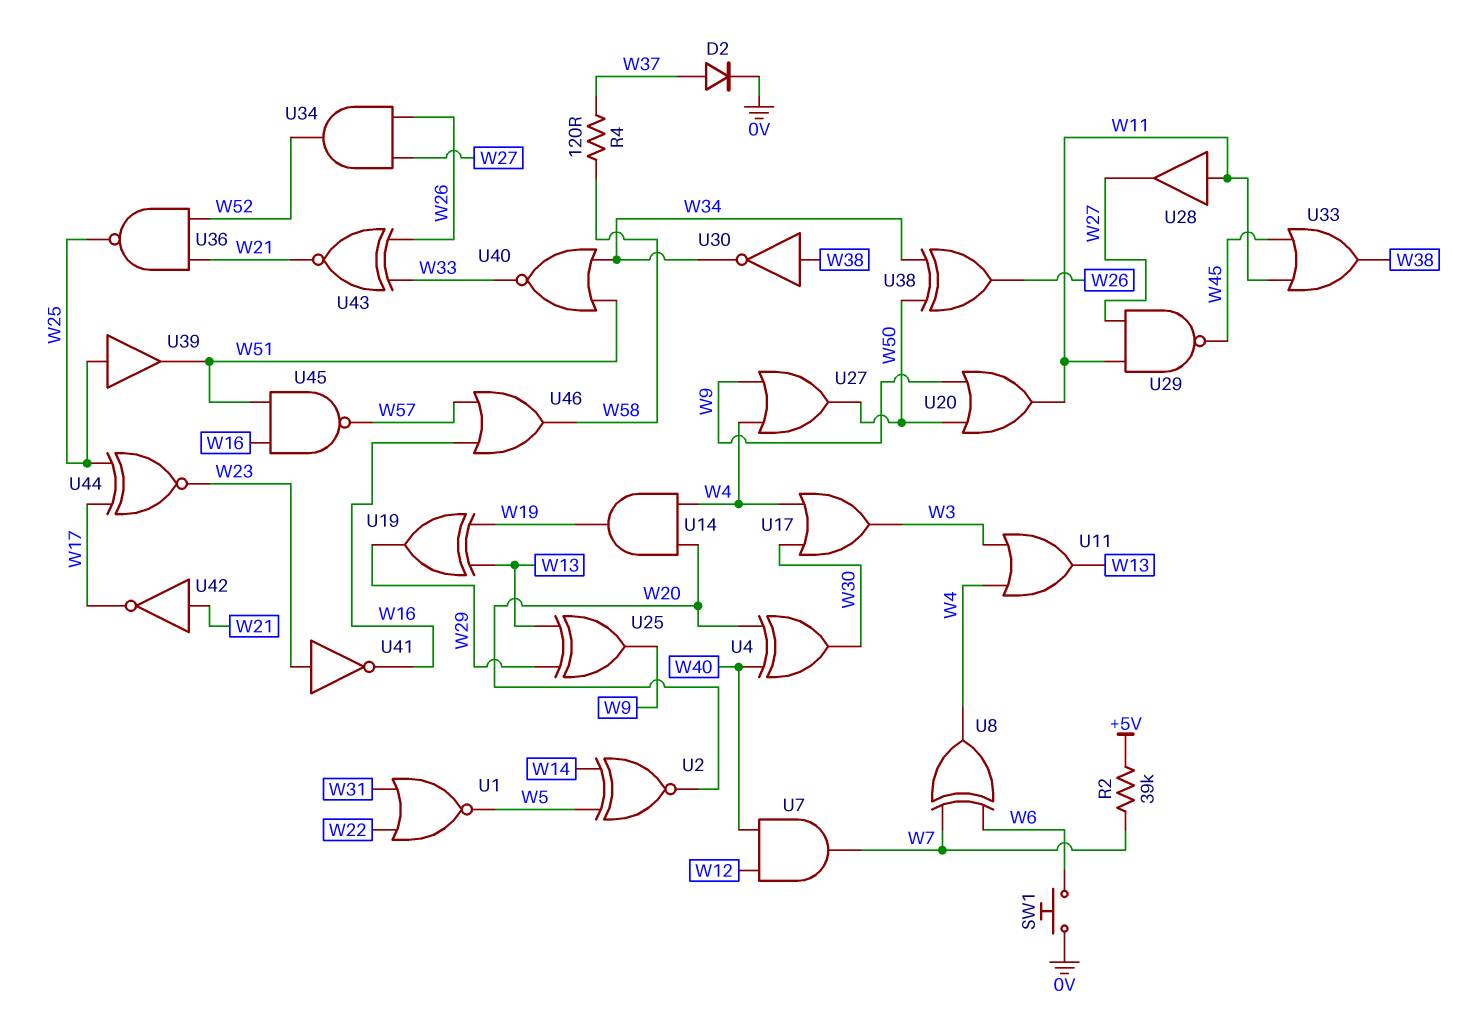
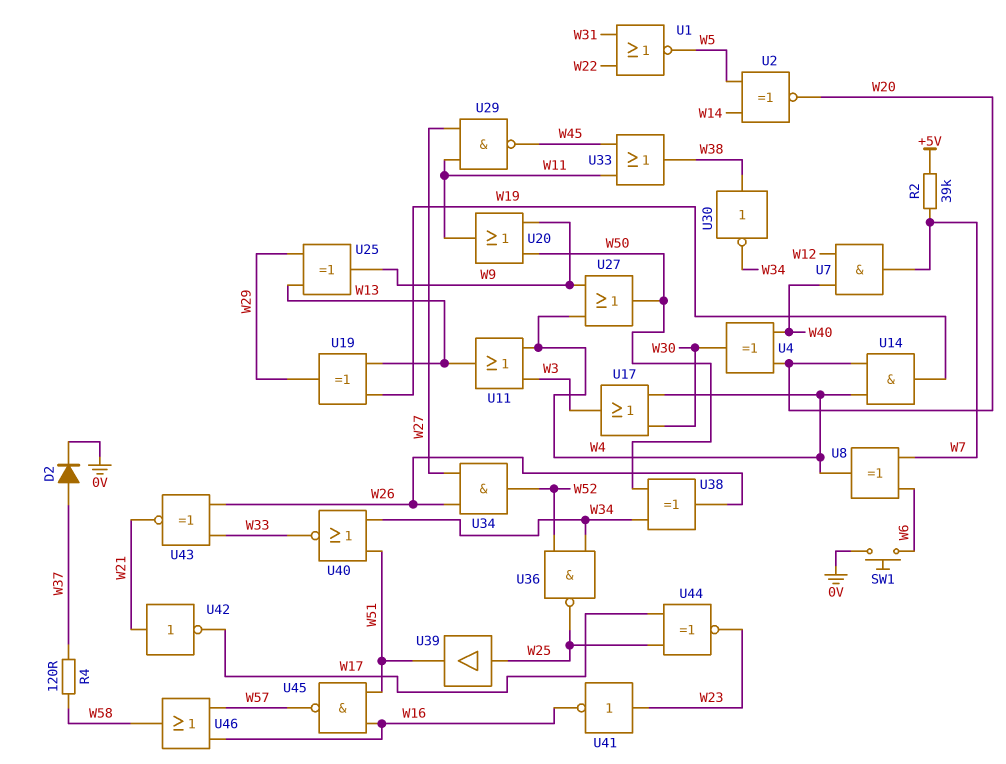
U28: buffer (in W11, out W27) -> none
U36: NAND (in W21, in W52, out W25) -> NAND (in W34, in W52, out W25)

